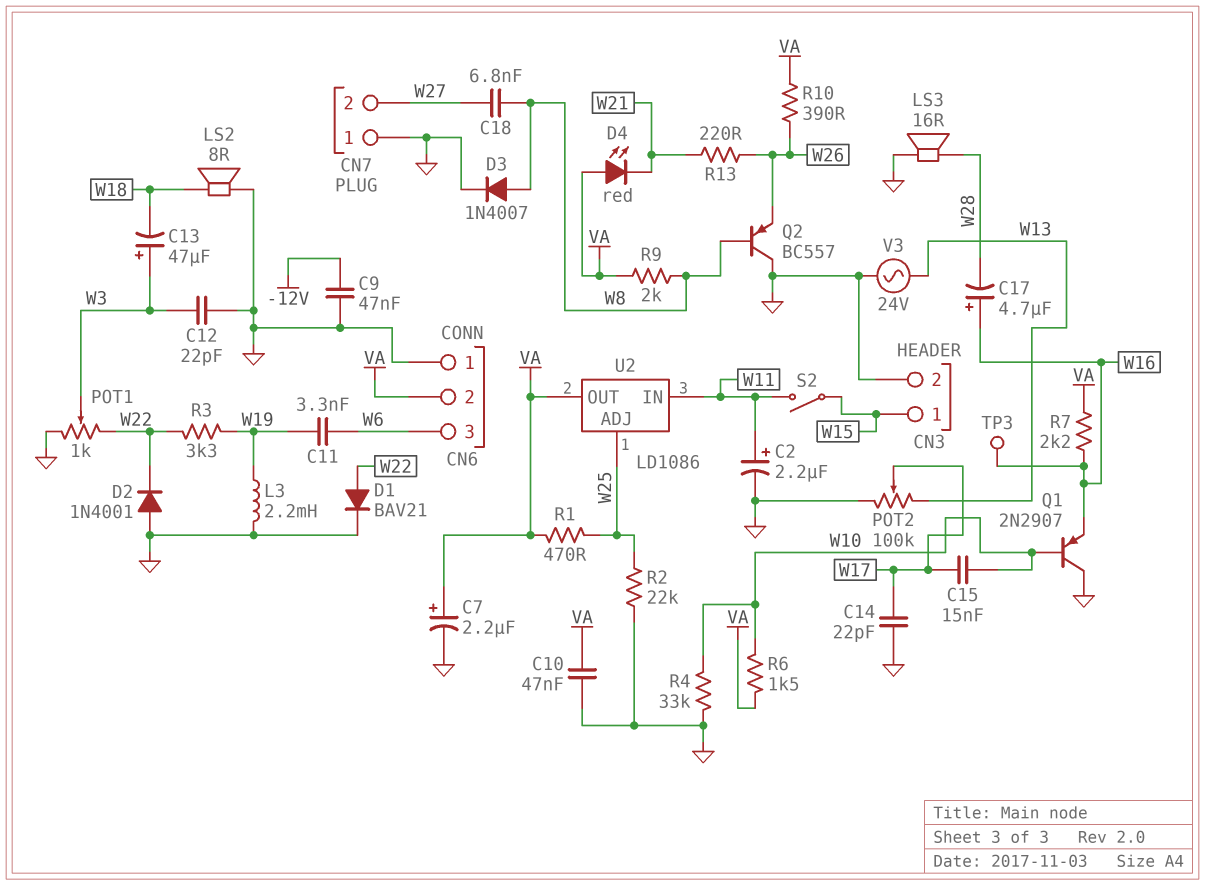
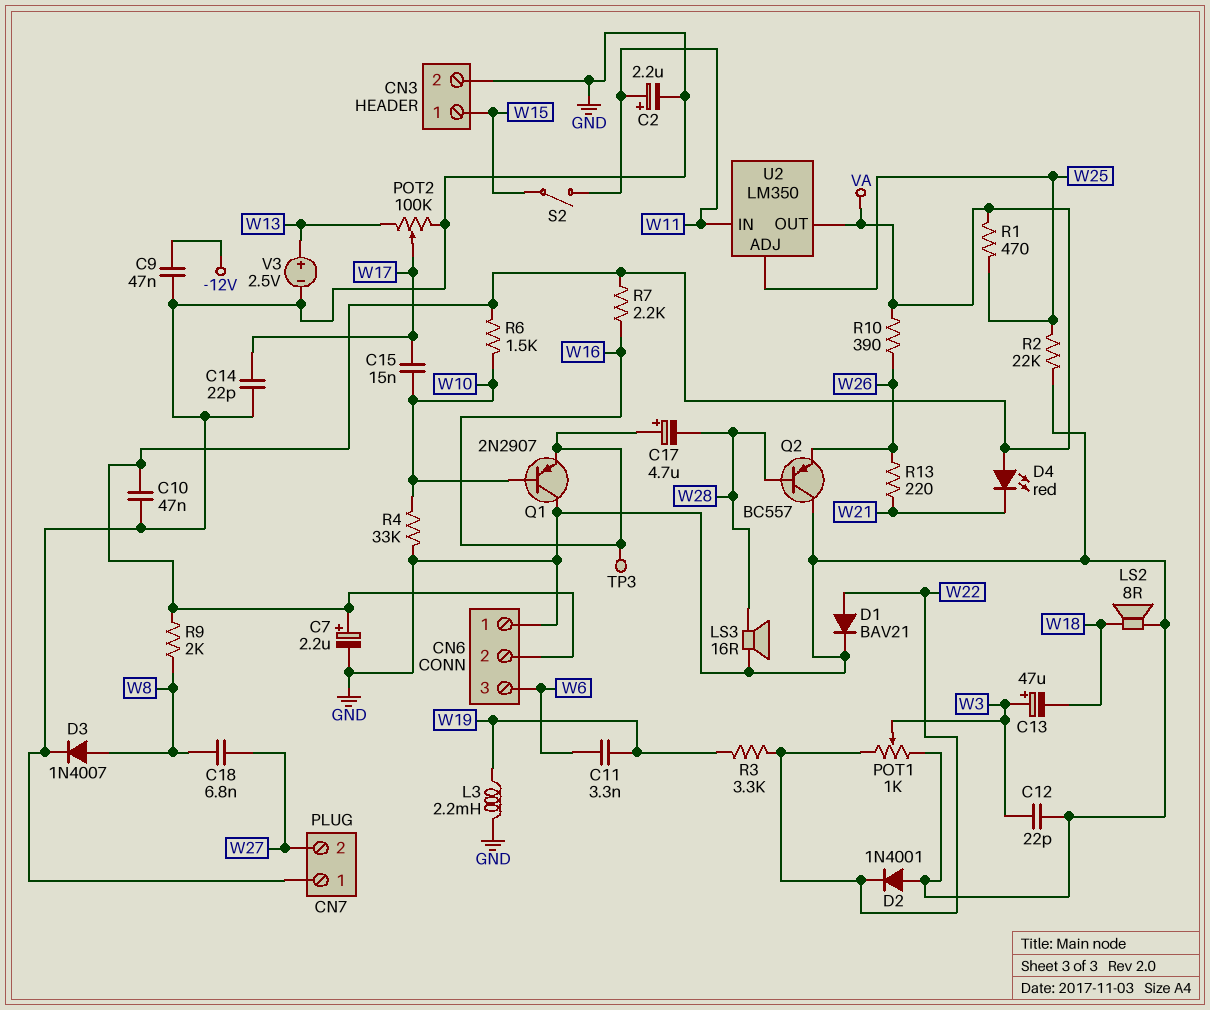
Q2: PNP BC557 (B W8, C GND, E W26) -> PNP BC557 (B W28, C GND, E W26)
U2: LD1086 -> LM350
V3: AC 24V (GND, W13) -> 2.5V (plus W13, minus GND)

